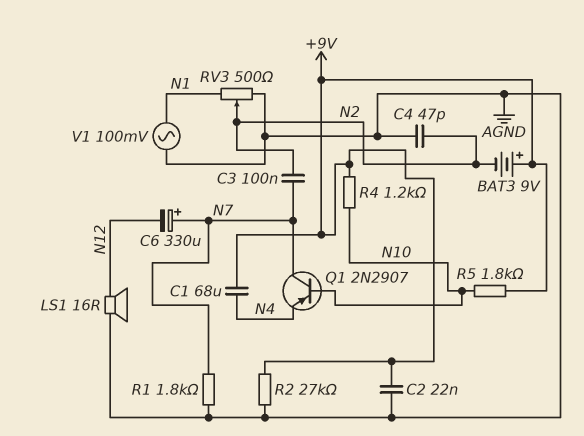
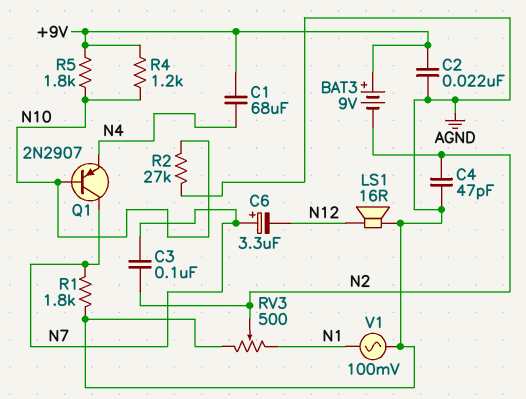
C6: 330uF (plus N7, minus N12) -> 3.3uF (plus N7, minus N12)
R2: 27k (+9V, AGND) -> 27k (AGND, N10)

